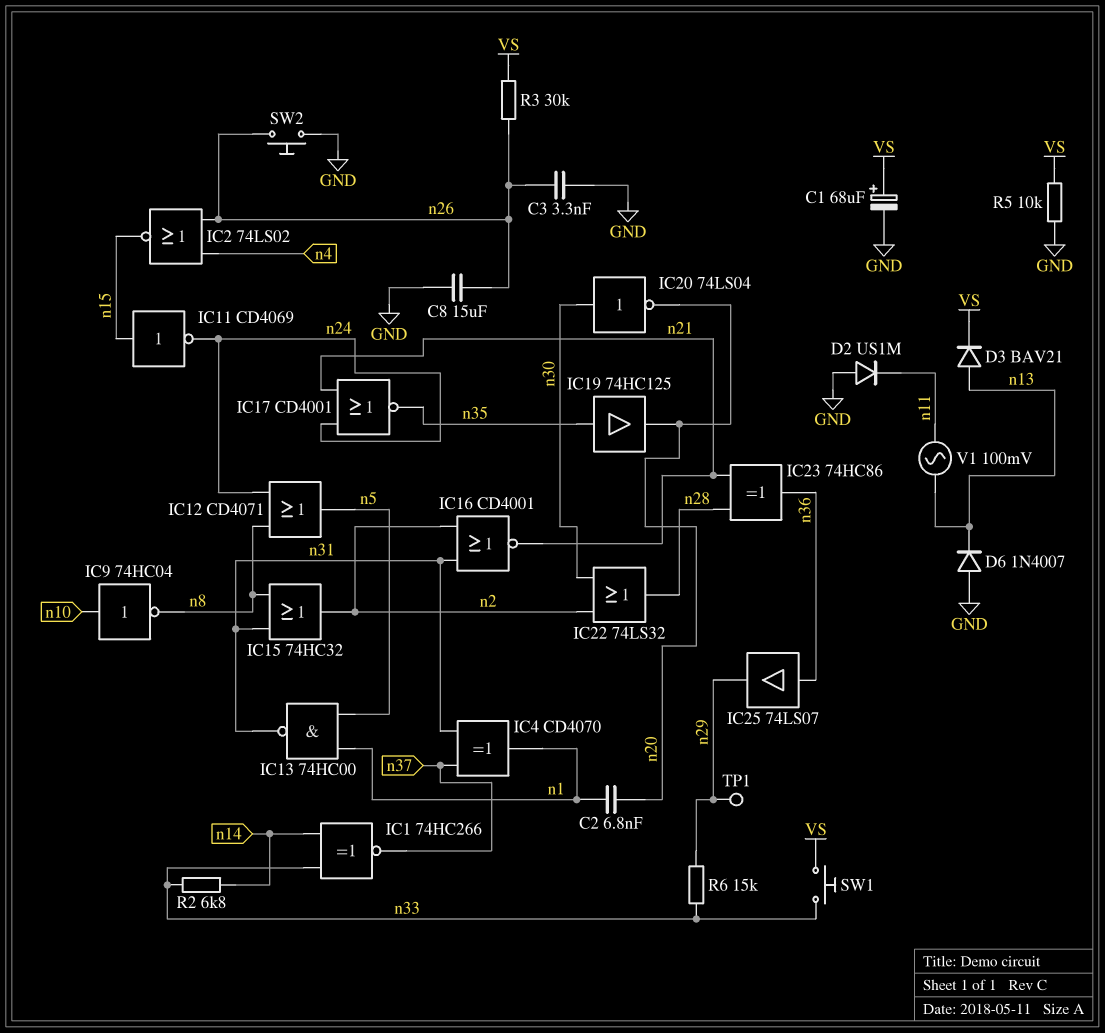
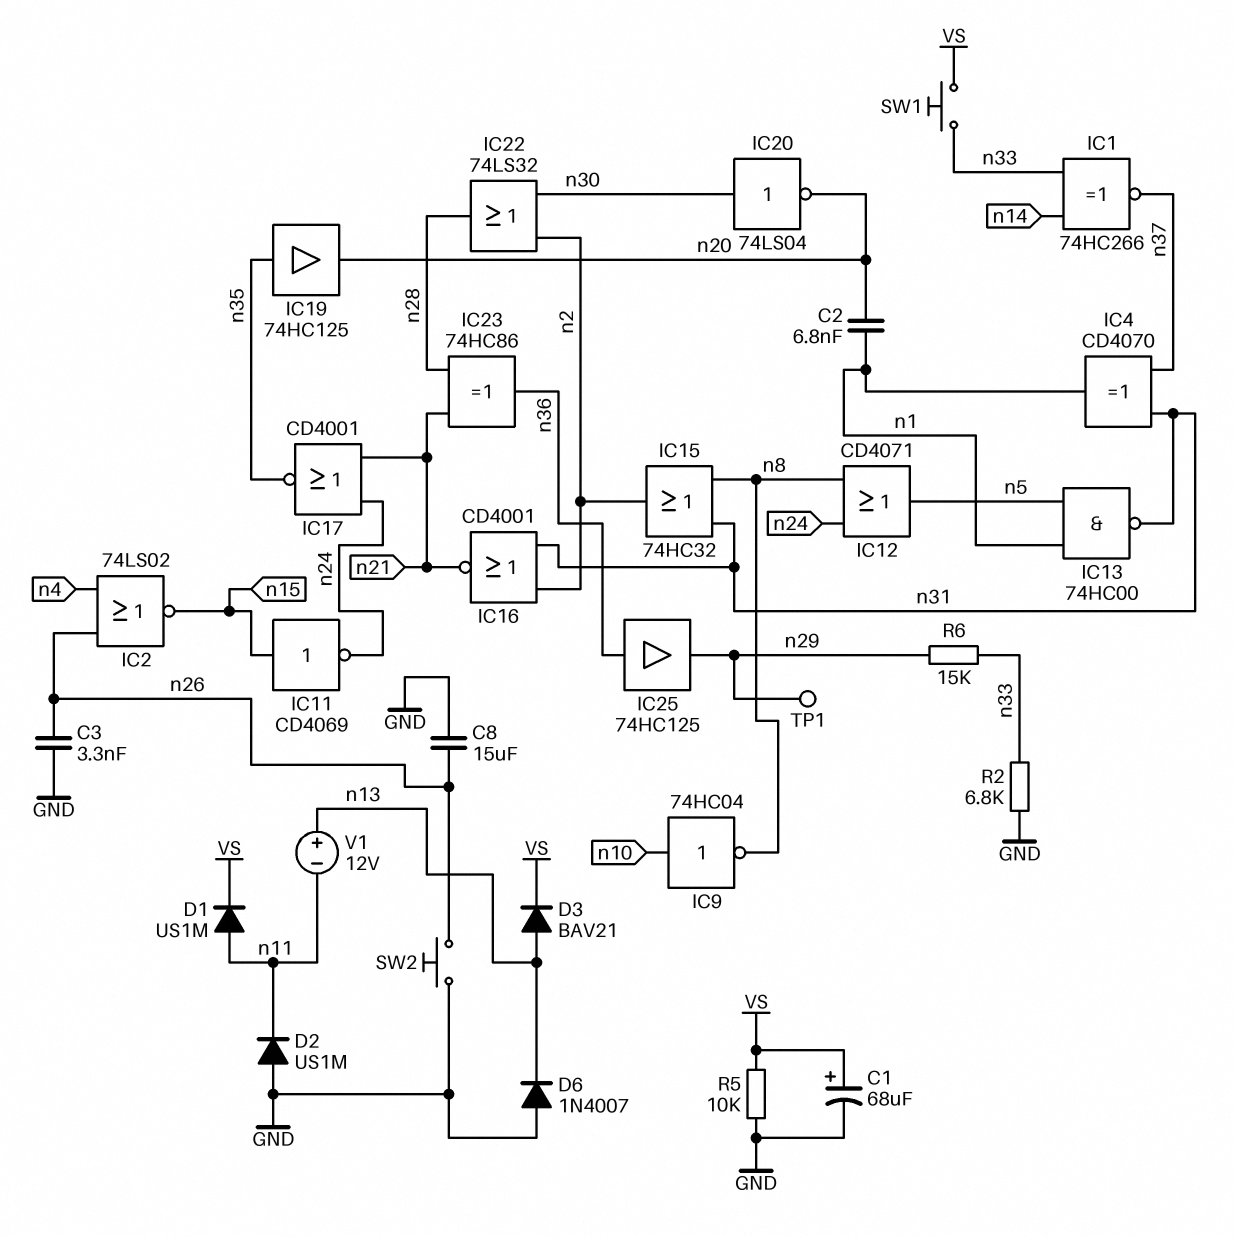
D1: none -> diode US1M (A n11, K VS)
IC25: buffer 74LS07 (in n36, out n29) -> buffer 74HC125 (in n36, out n29)
R2: 6.8k (n14, n33) -> 6.8k (GND, n33)
R3: 30k (VS, n26) -> none
V1: AC 100mV (n11, n13) -> 12V (plus n13, minus n11)

